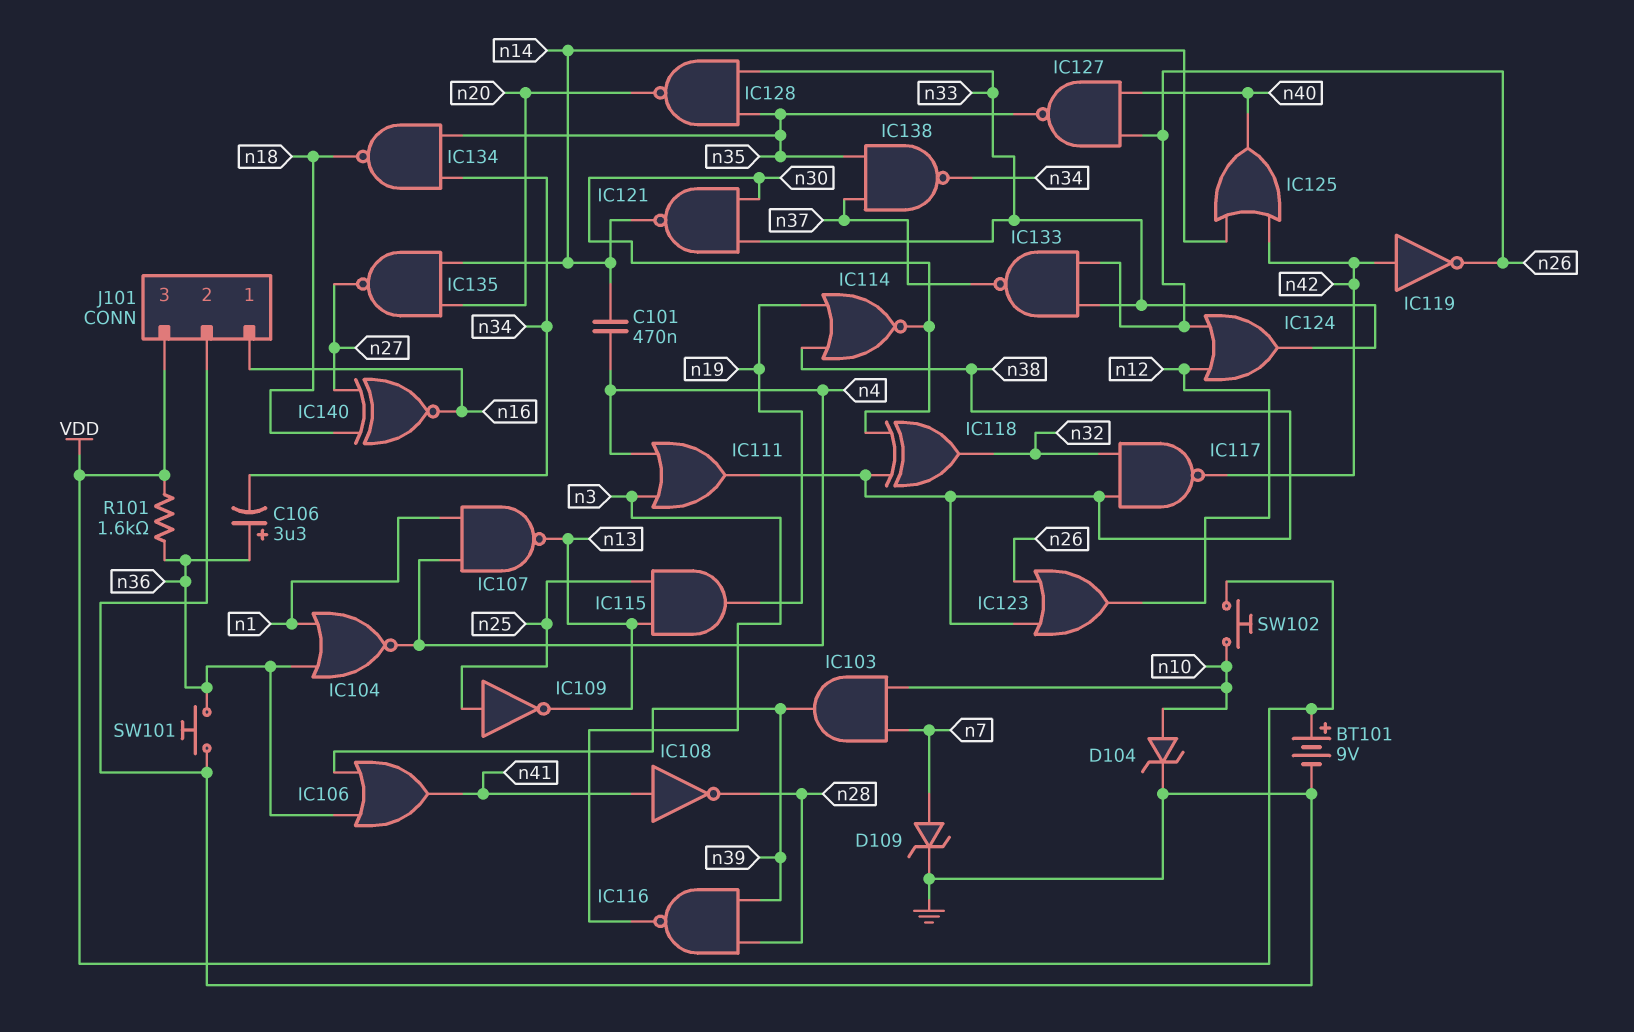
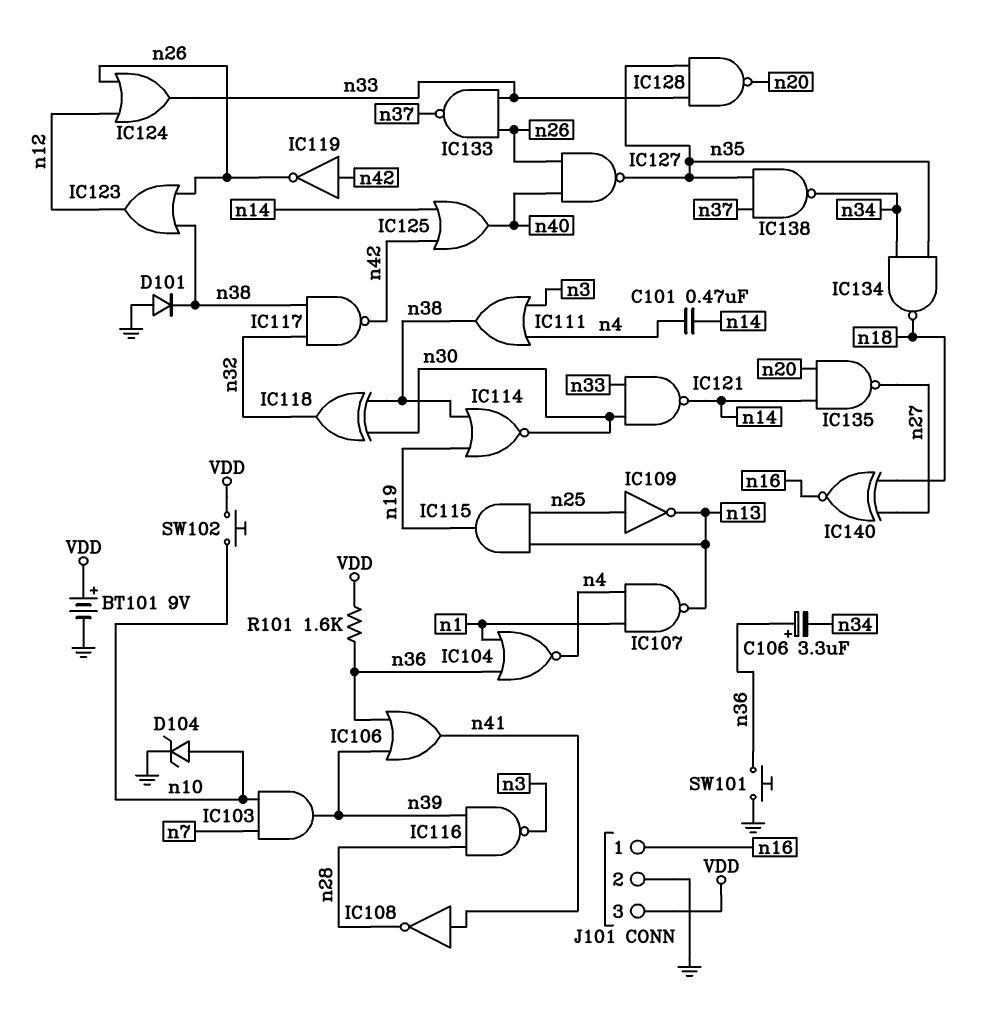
D101: none -> diode (A GND, K n38)
D109: zener (A n7, K GND) -> none

